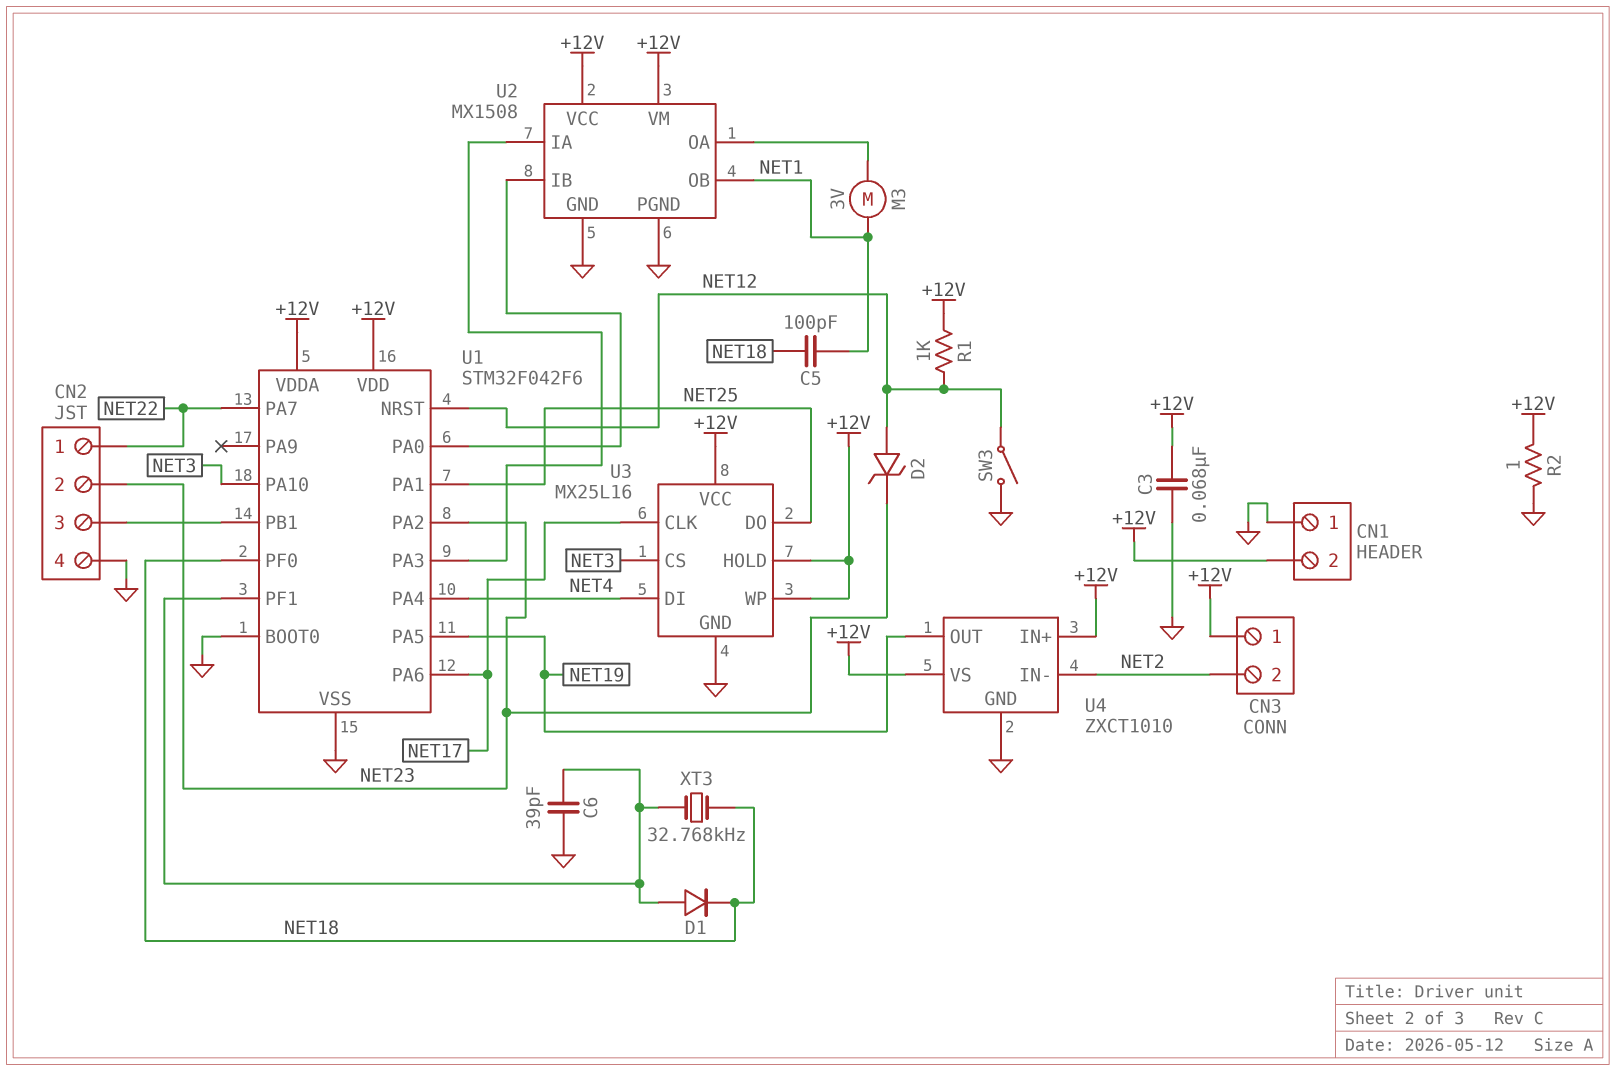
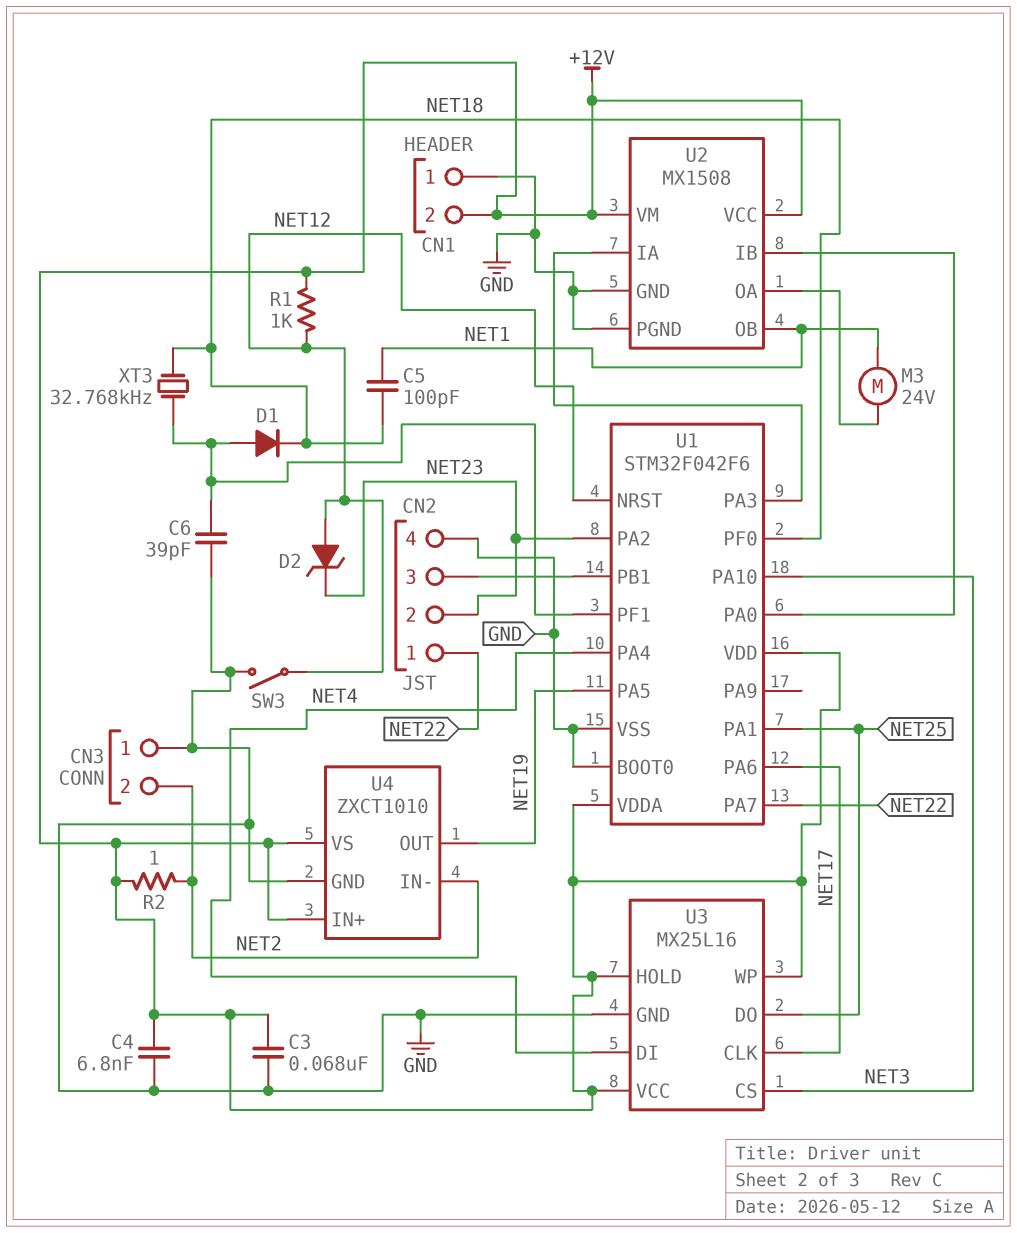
C4: none -> 6.8nF (+12V, GND)
CN3 pin 1: +12V -> GND
M3: motor 3V (NET1, U2/OA) -> motor 24V (NET1, U2/OA)
R2: 1 (+12V, GND) -> 1 (+12V, NET2)

